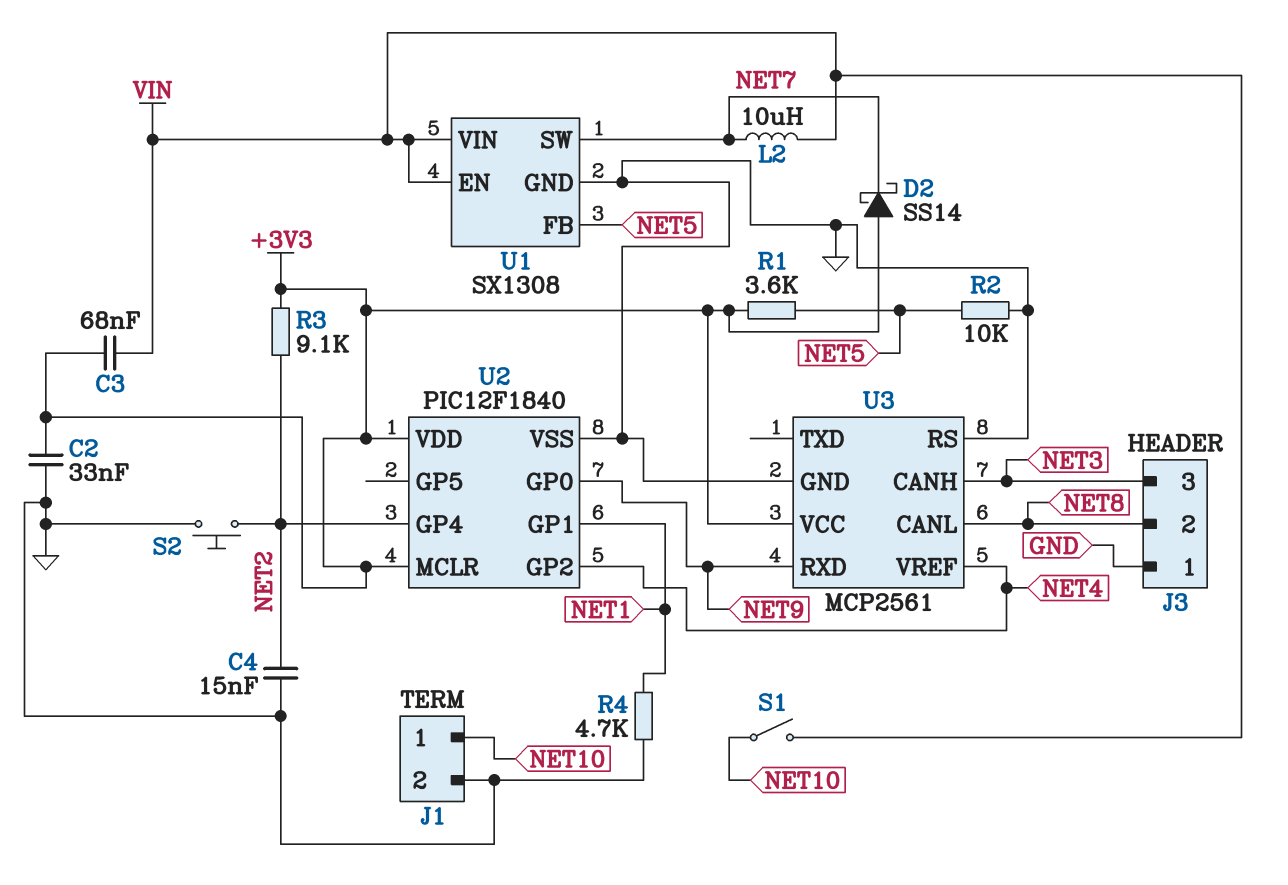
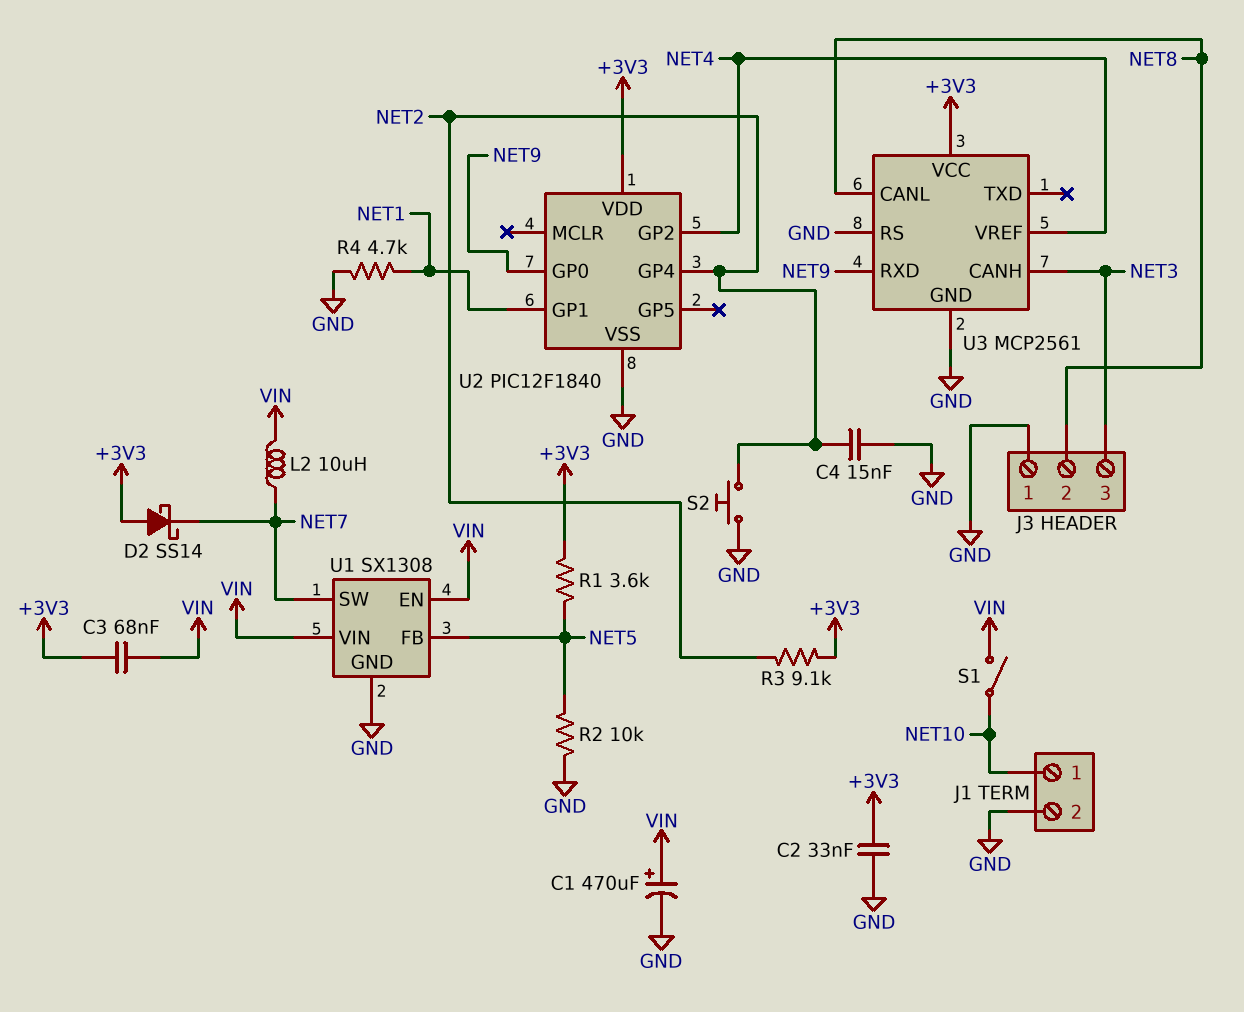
C1: none -> 470uF (plus VIN, minus GND)
U2 pin MCLR: +3V3 -> none

